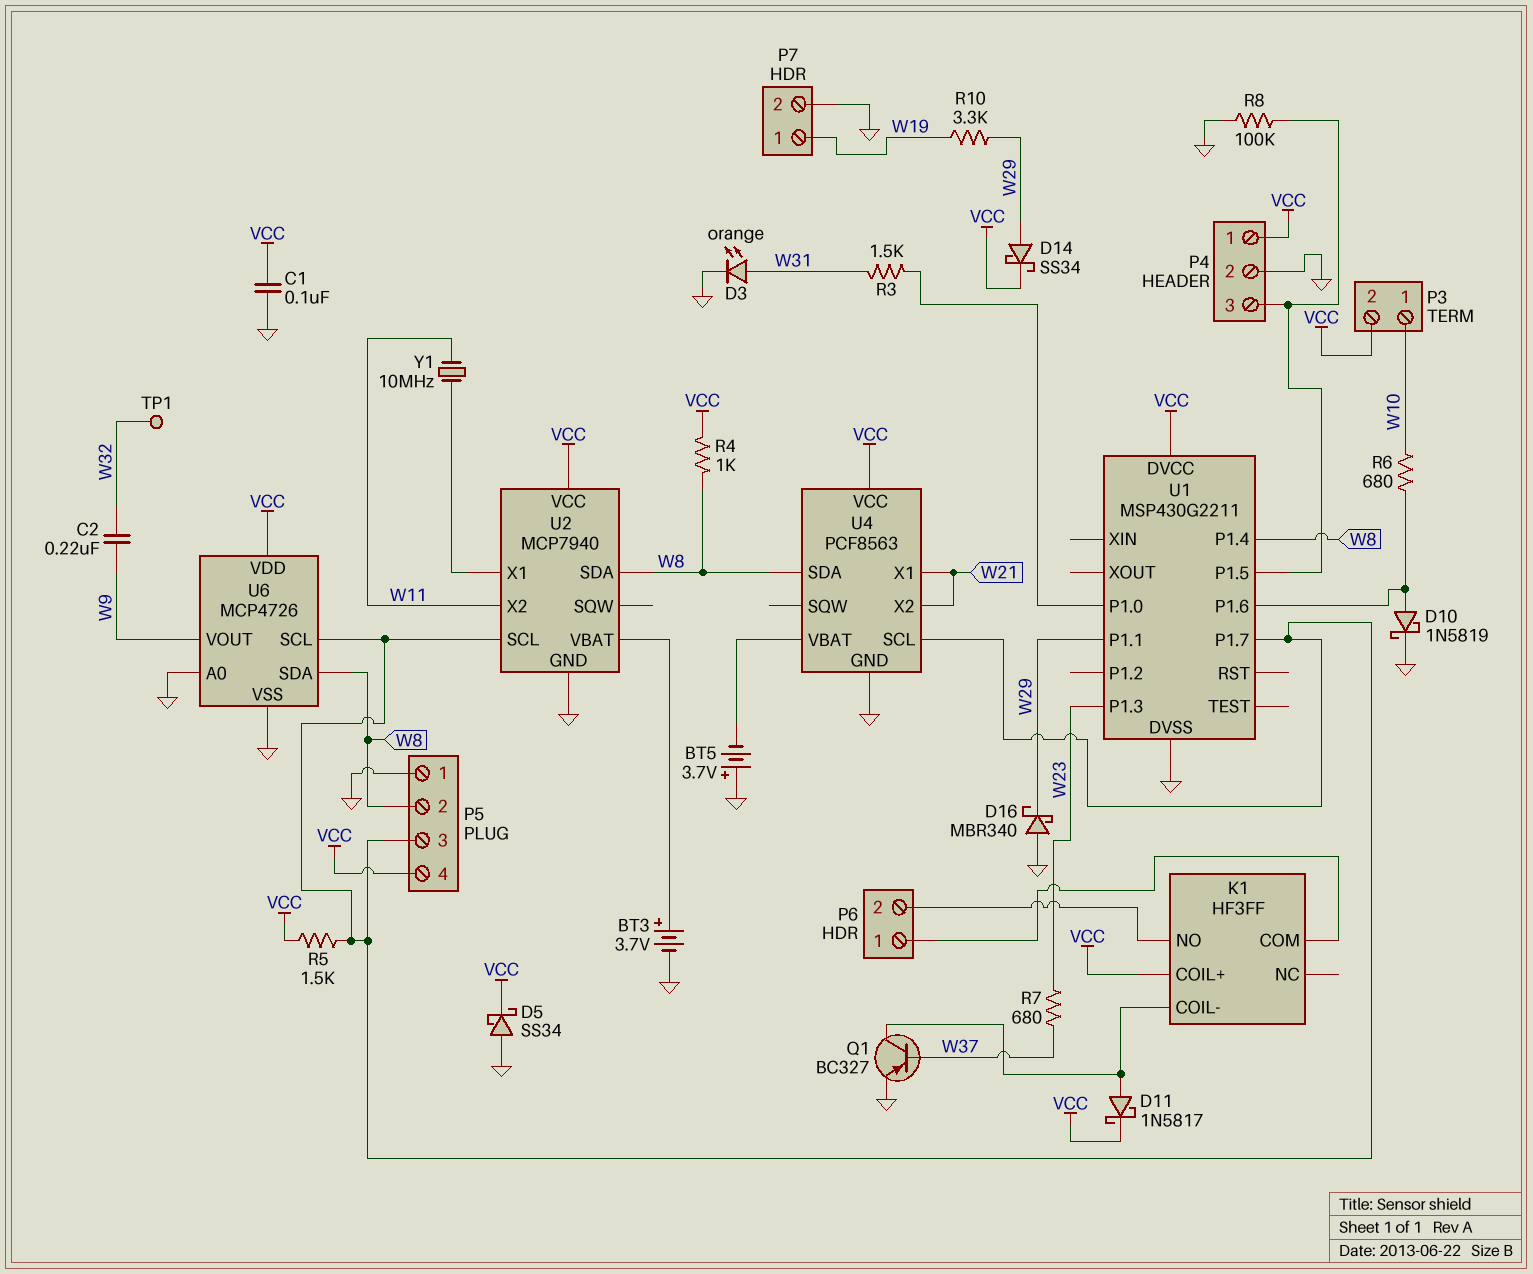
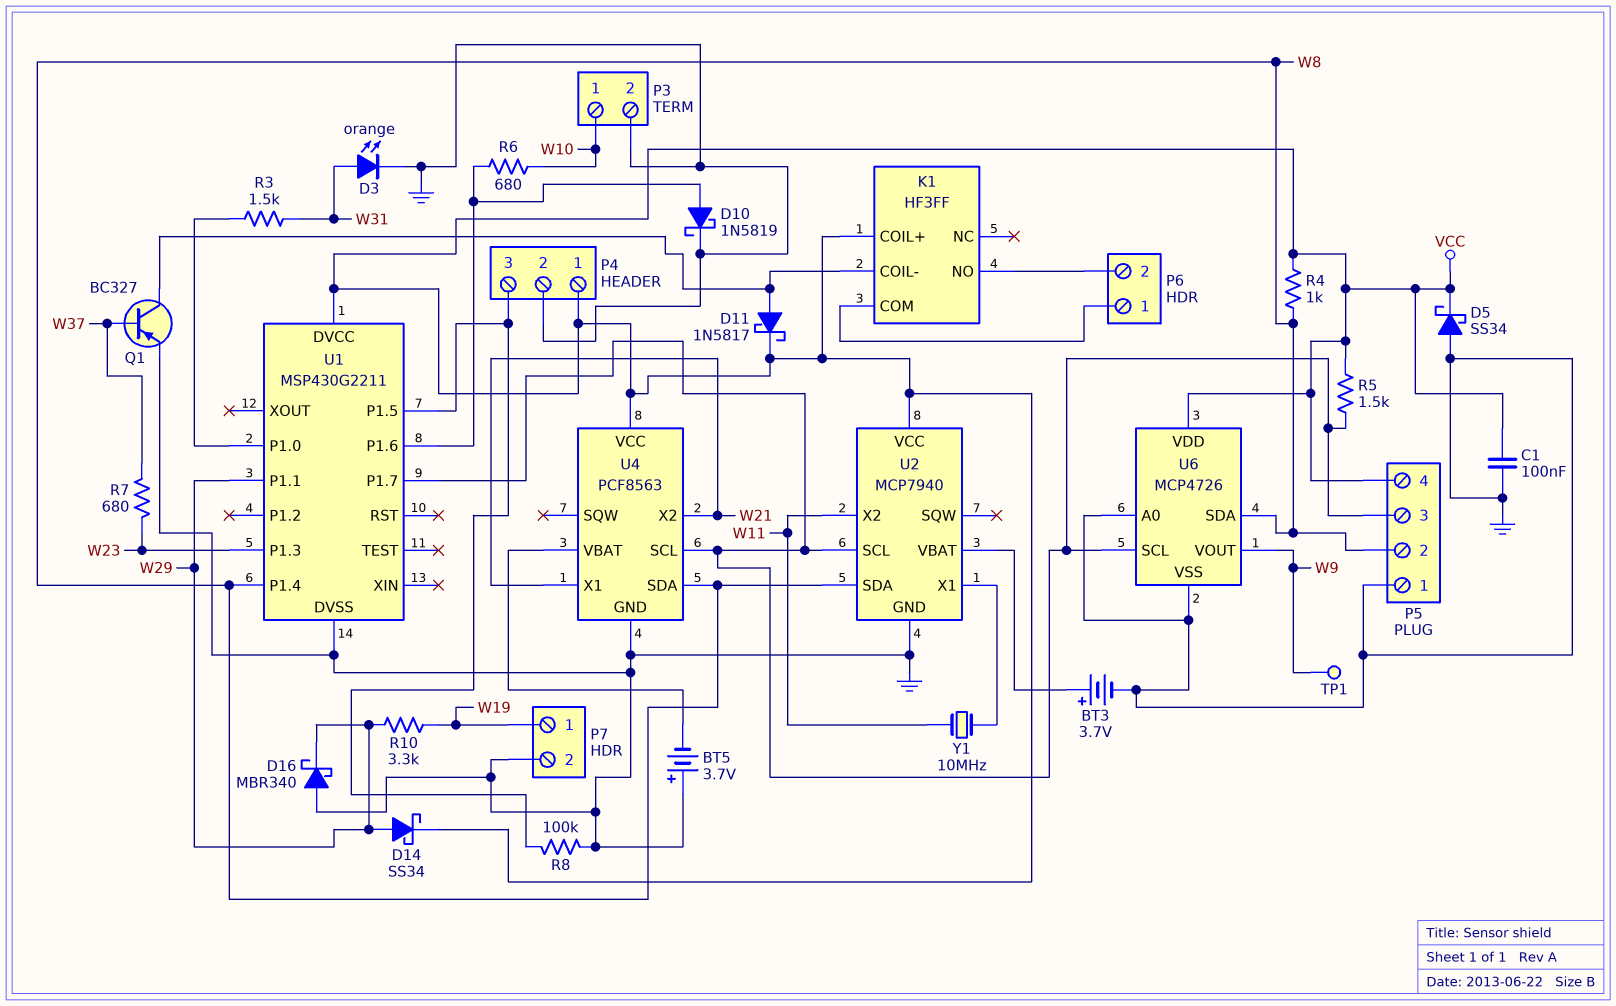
C2: 220nF (W9, W32) -> none
P3 pin 2: VCC -> GND
TP1: test point (W32) -> test point (W9)

